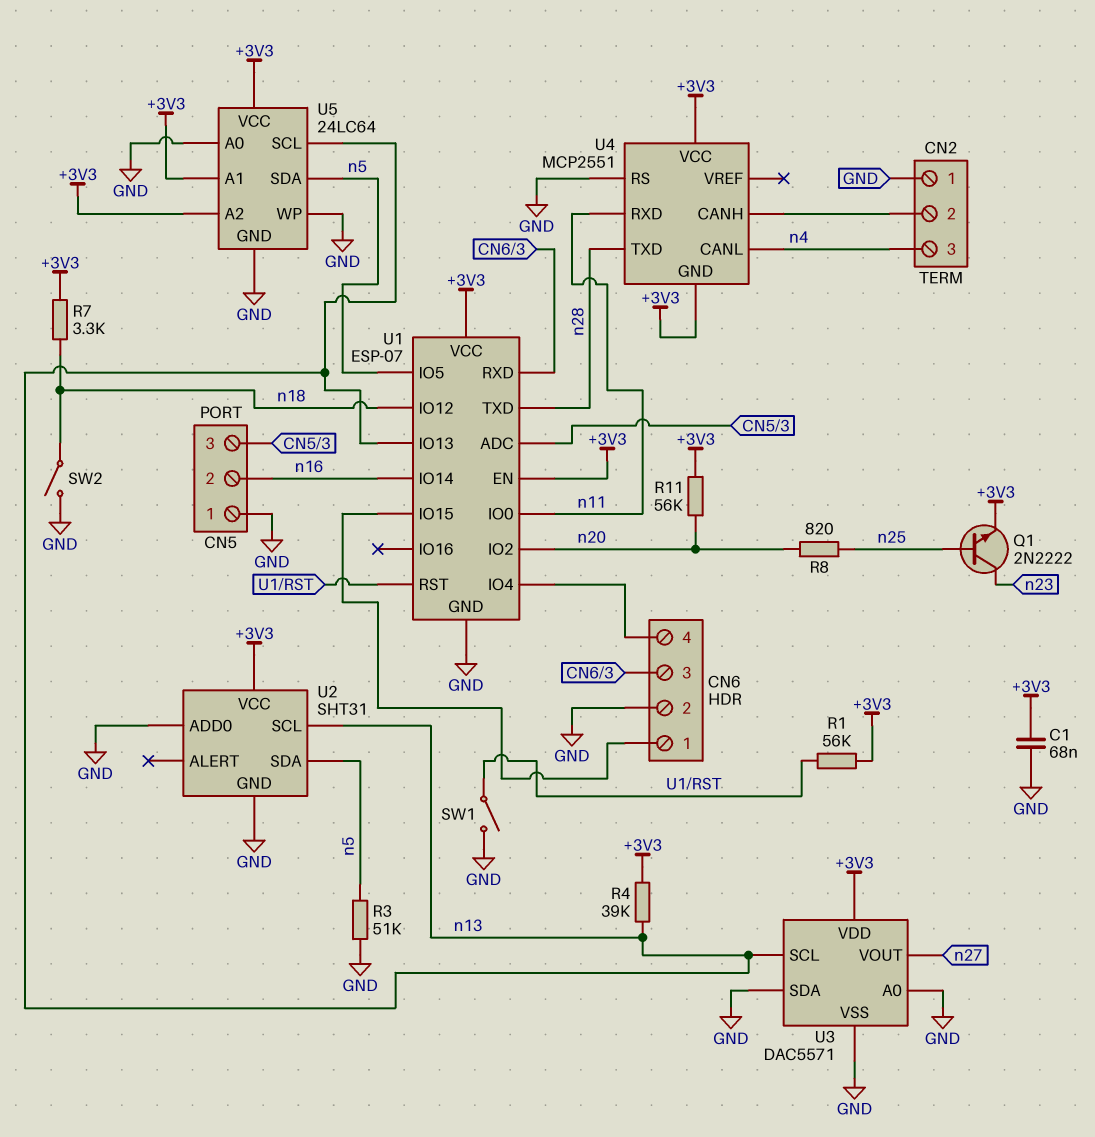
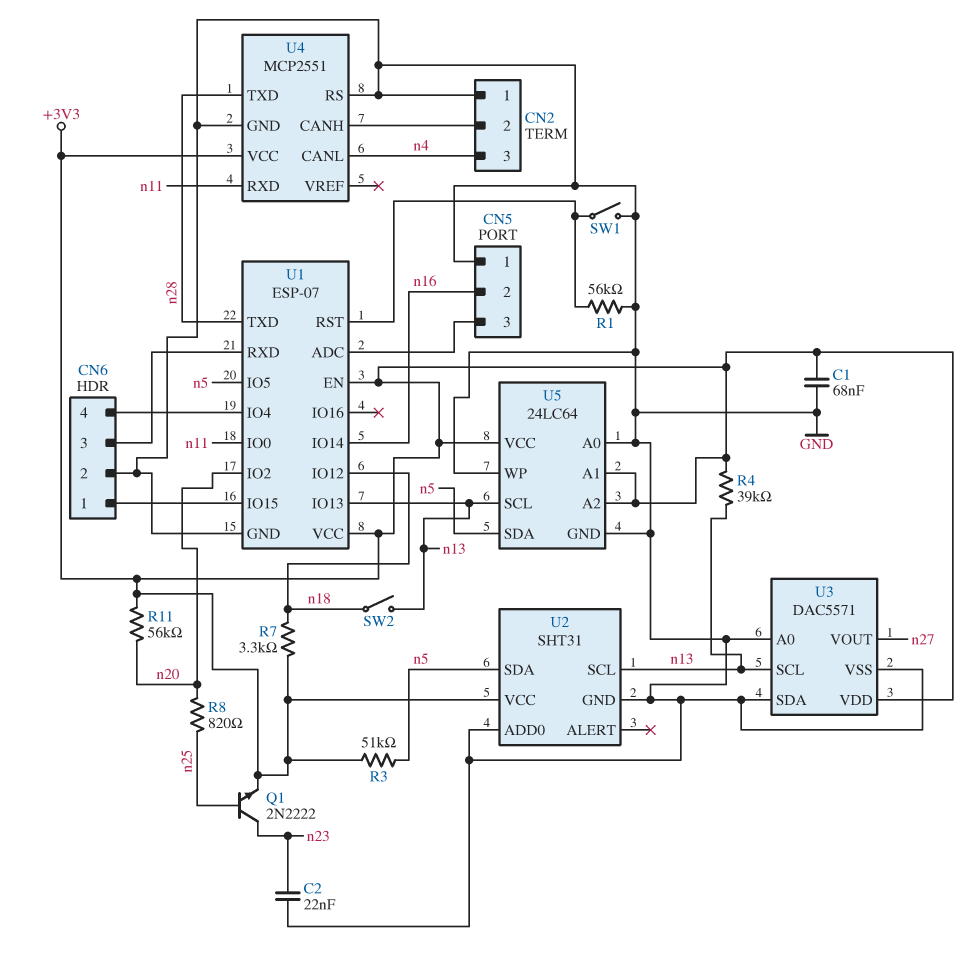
C2: none -> 22nF (GND, n23)
R1: 56k (+3V3, U1/RST) -> 56k (GND, U1/RST)
R3: 51k (GND, n5) -> 51k (+3V3, n5)
SW2: switch (GND, n18) -> switch (n13, n18)
U4 pin GND: +3V3 -> GND

